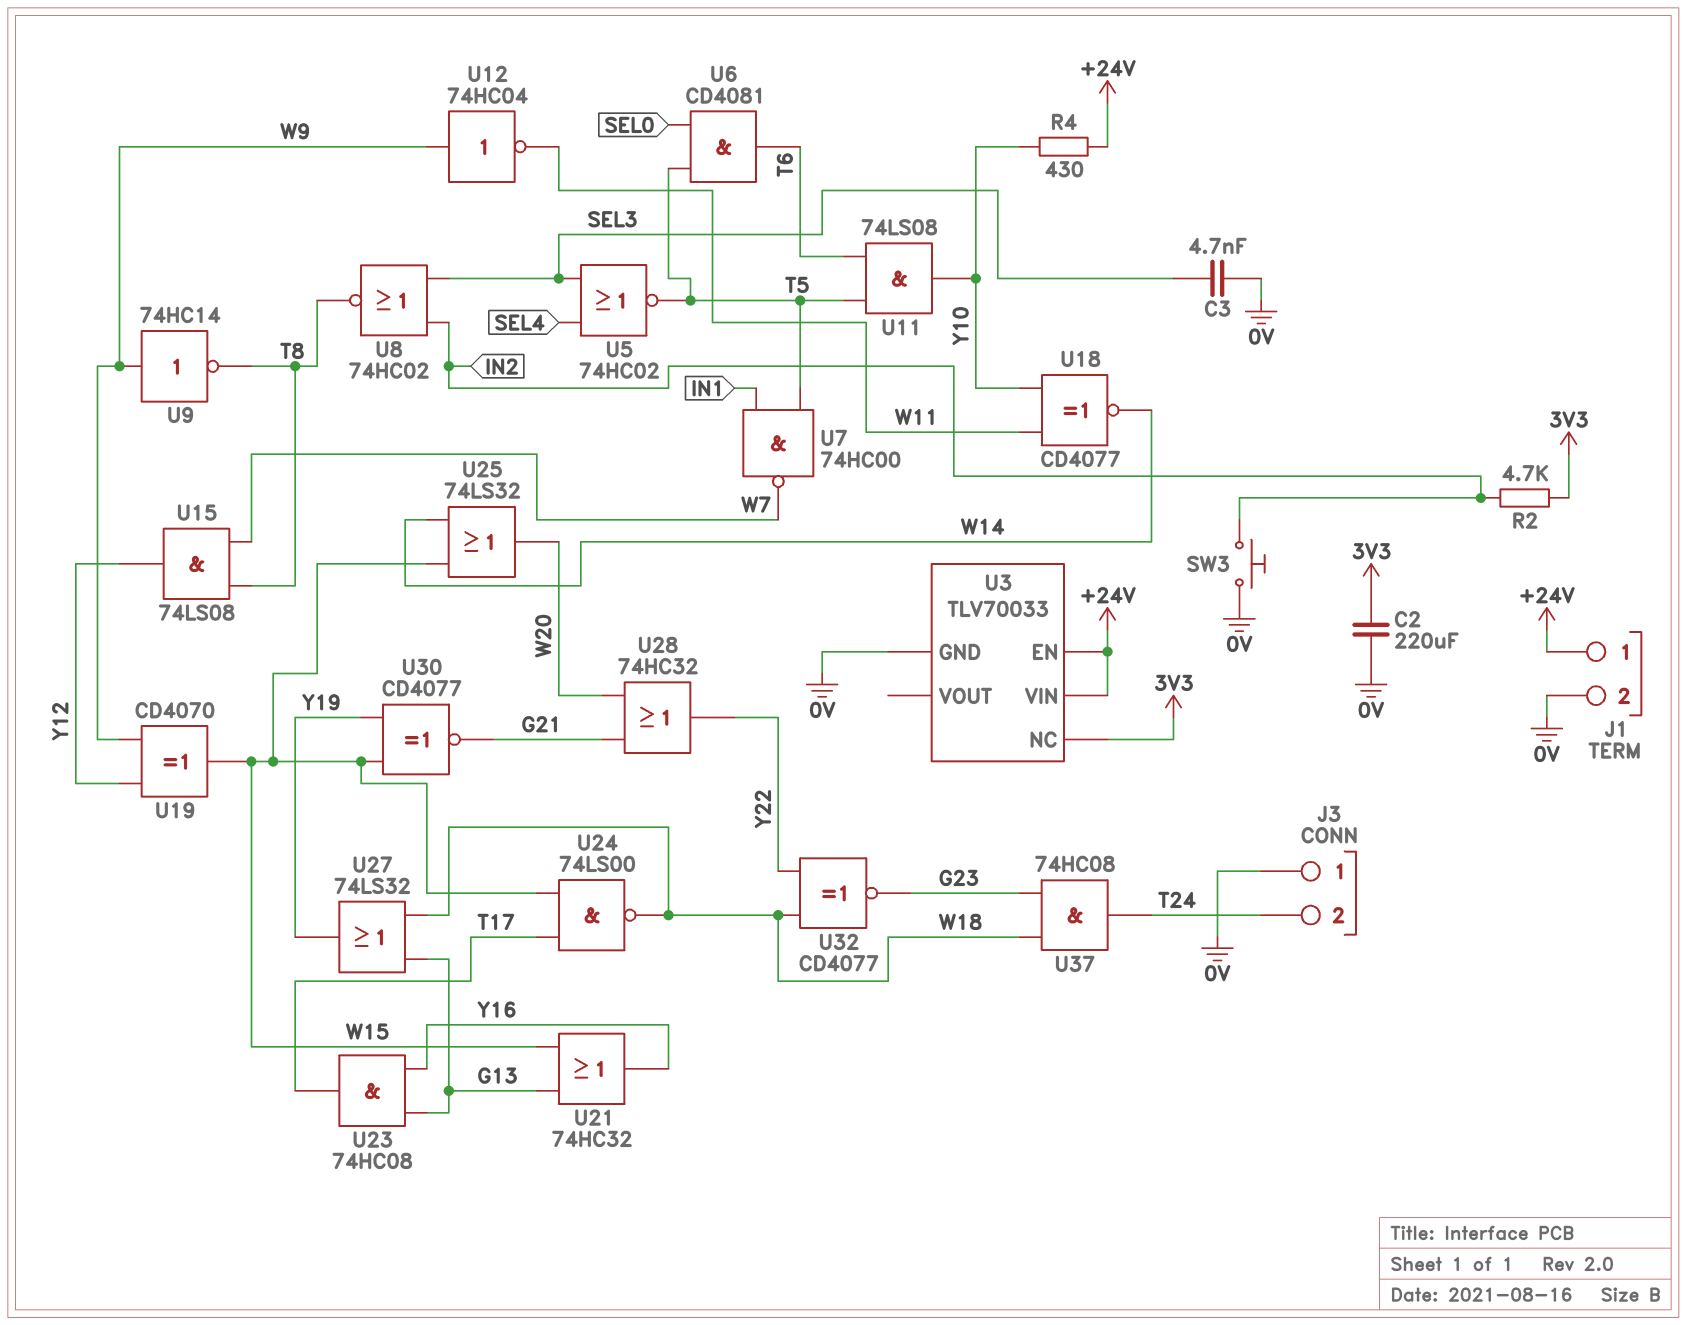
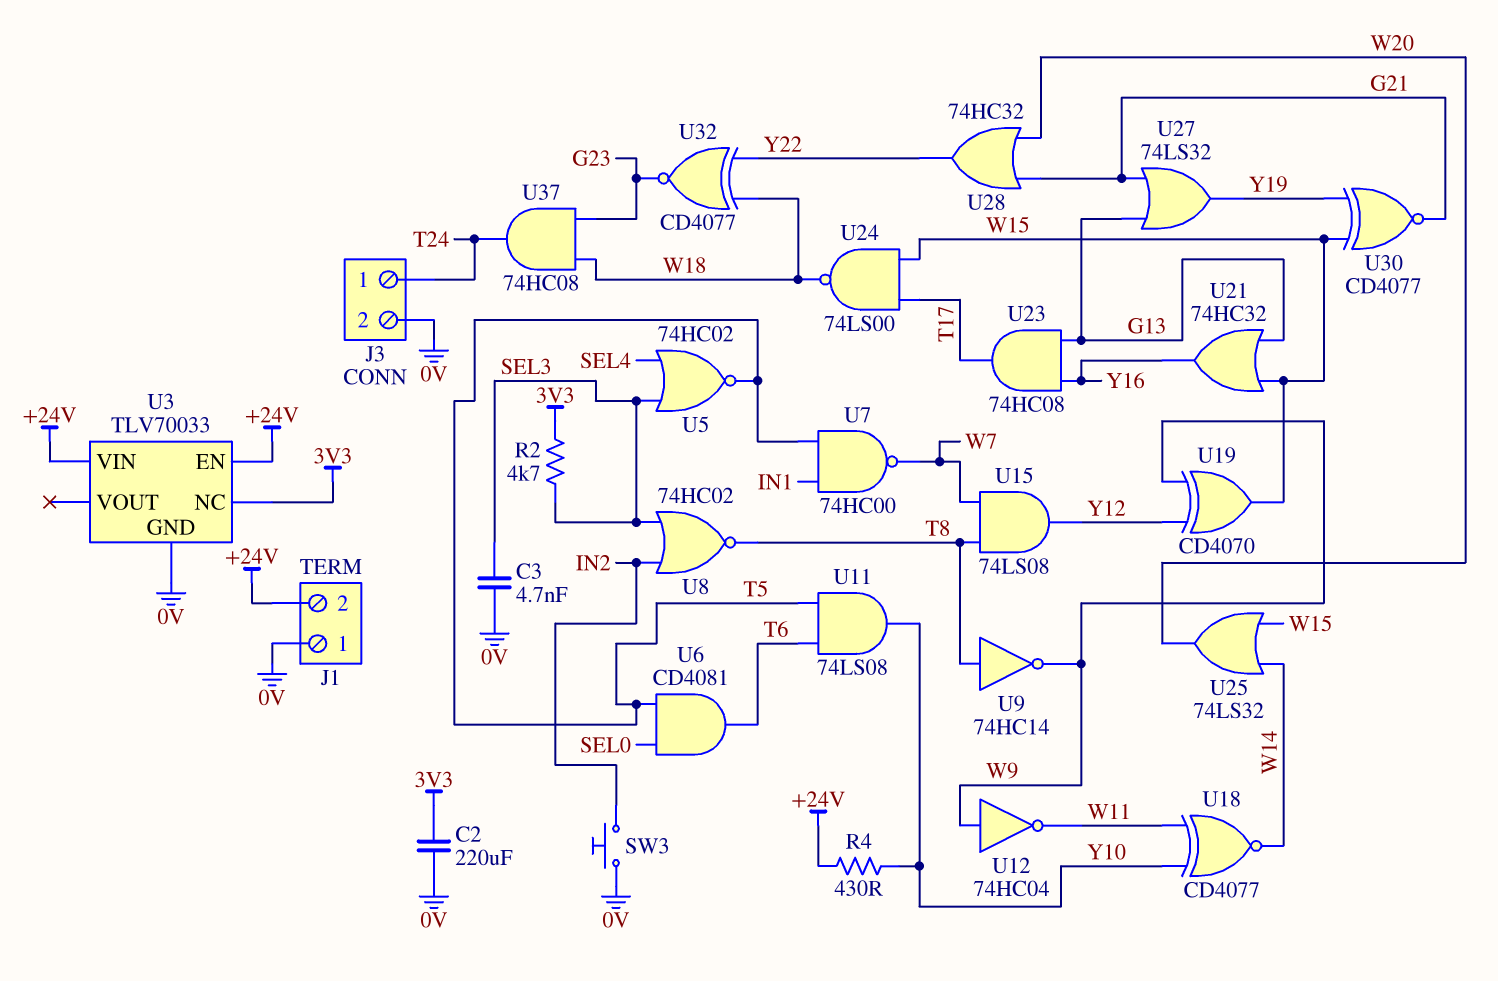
J1 pin 1: +24V -> 0V
J1 pin 2: 0V -> +24V
J3 pin 1: 0V -> T24
J3 pin 2: T24 -> 0V
R2: 4.7k (3V3, IN2) -> 4.7k (3V3, SEL3)
U9: NOT 74HC14 (in W9, out T8) -> NOT 74HC14 (in T8, out W9)
U27: OR 74LS32 (in G13, in W18, out Y19) -> OR 74LS32 (in G13, in G21, out Y19)

